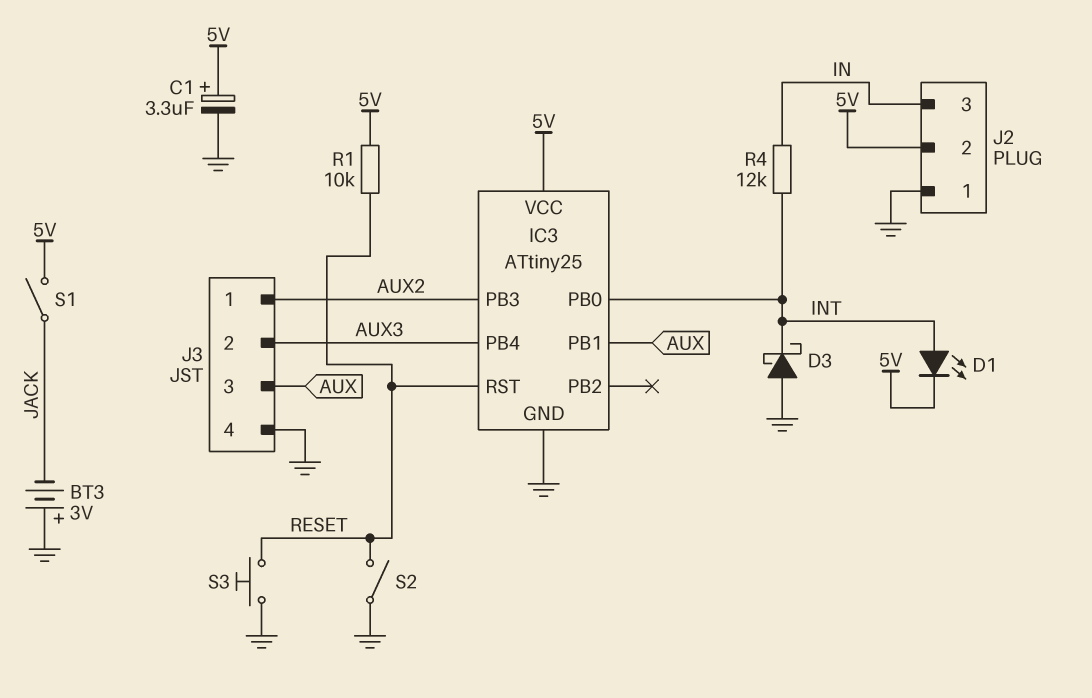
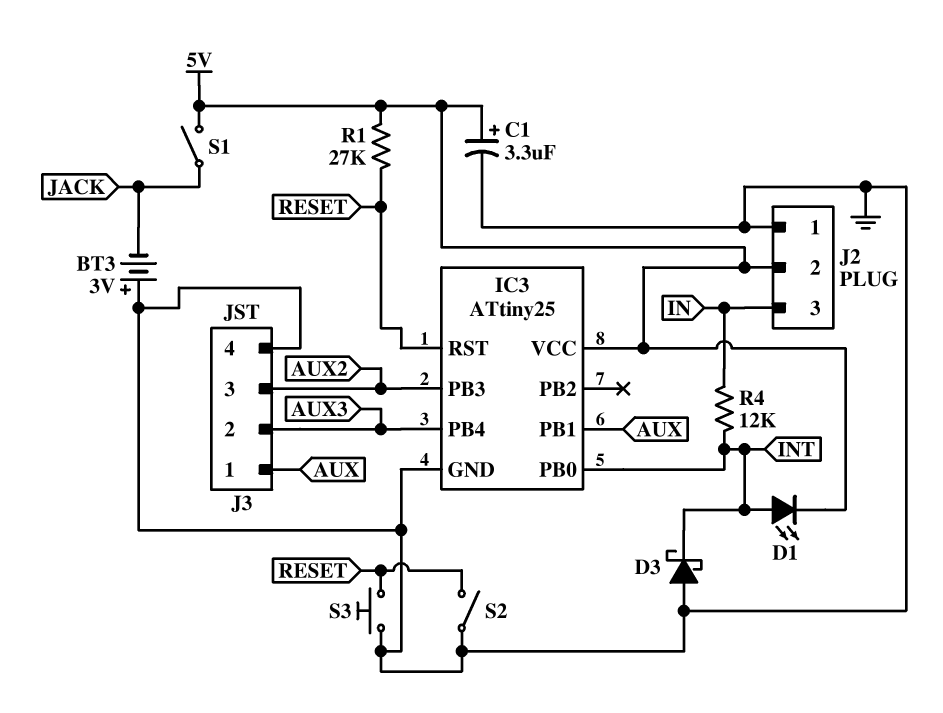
J3 pin 1: AUX2 -> AUX
J3 pin 3: AUX -> AUX2
R1: 10k (5V, RESET) -> 27k (5V, RESET)

